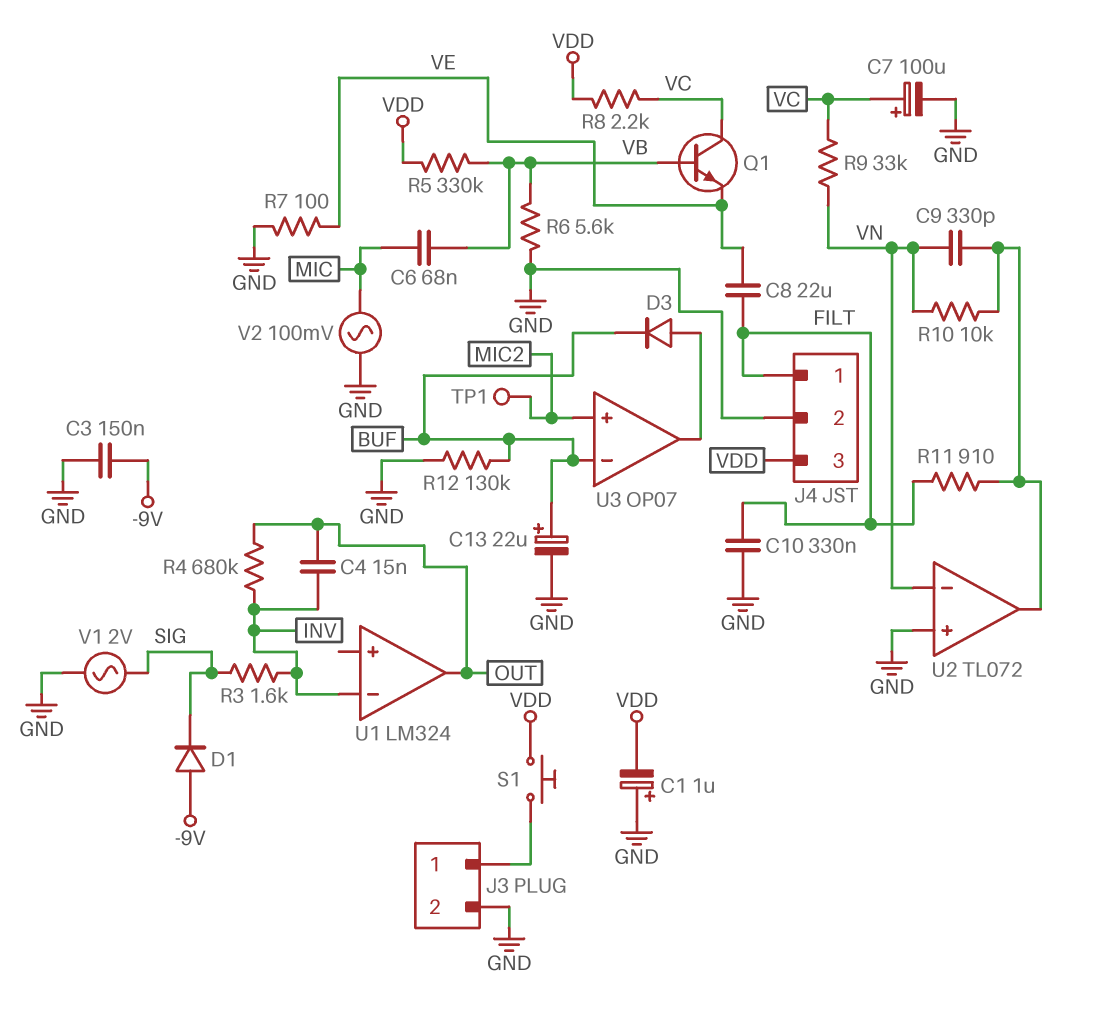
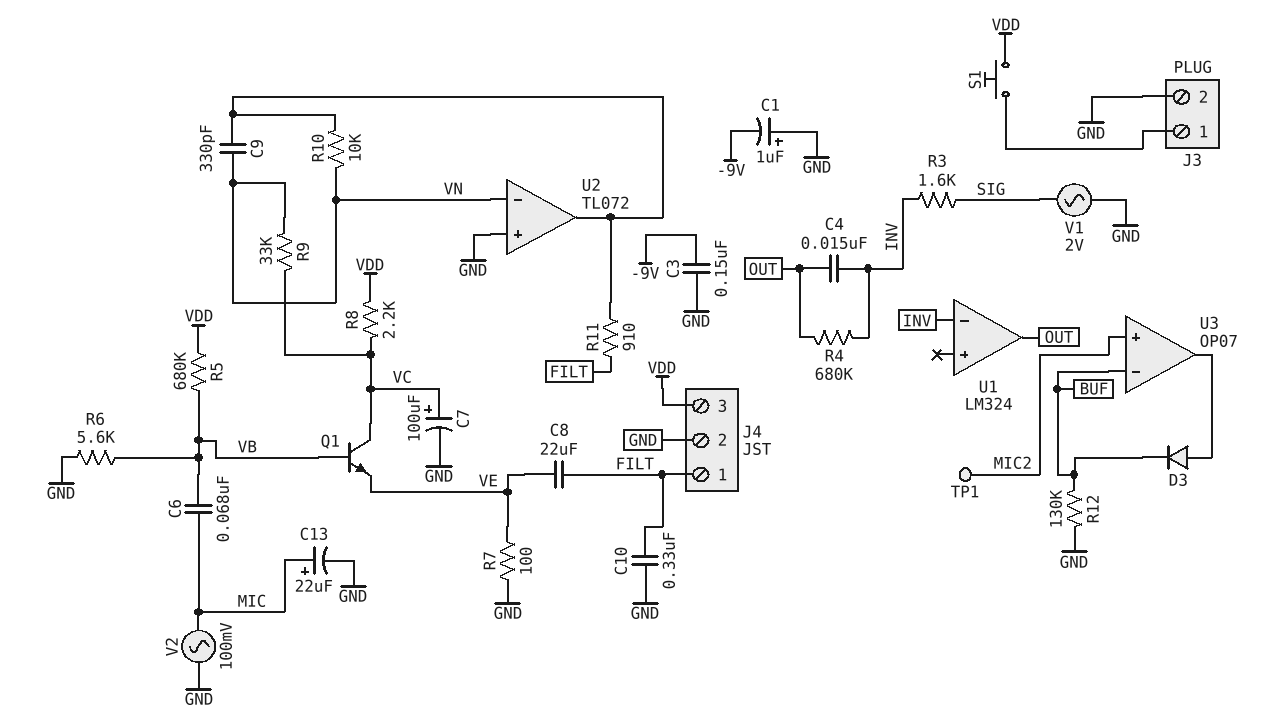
C1: 1uF (plus GND, minus VDD) -> 1uF (plus GND, minus -9V)
C13: 22uF (plus BUF, minus GND) -> 22uF (plus MIC, minus GND)
D1: diode (A -9V, K SIG) -> none
R5: 330k (VB, VDD) -> 680k (VB, VDD)

